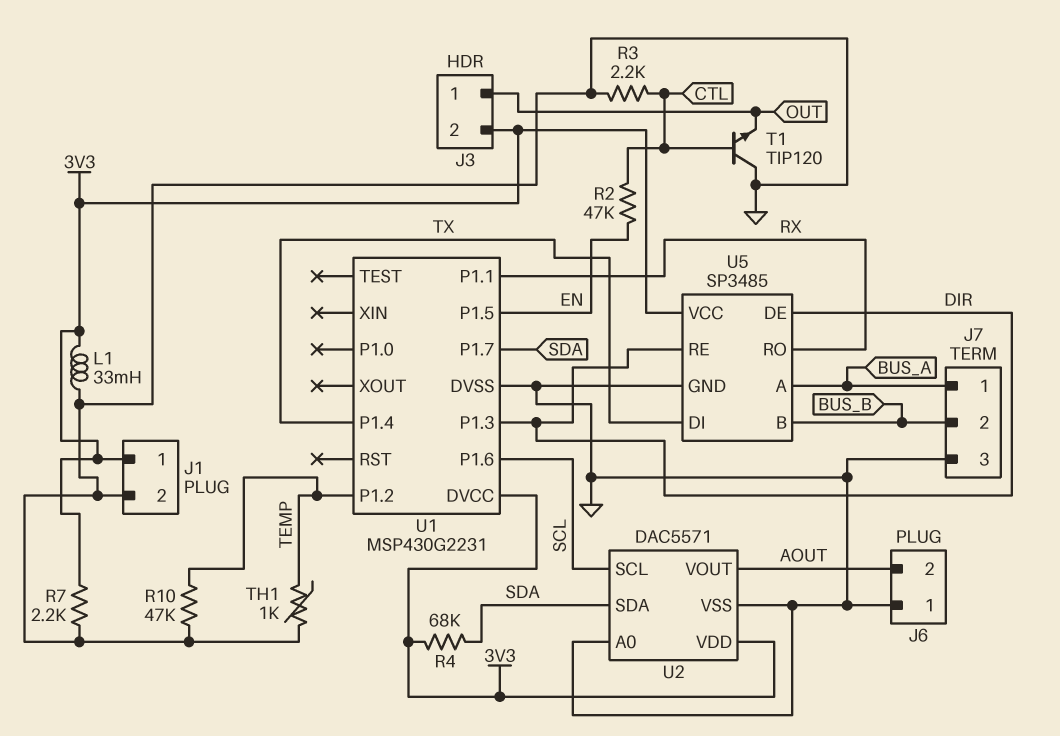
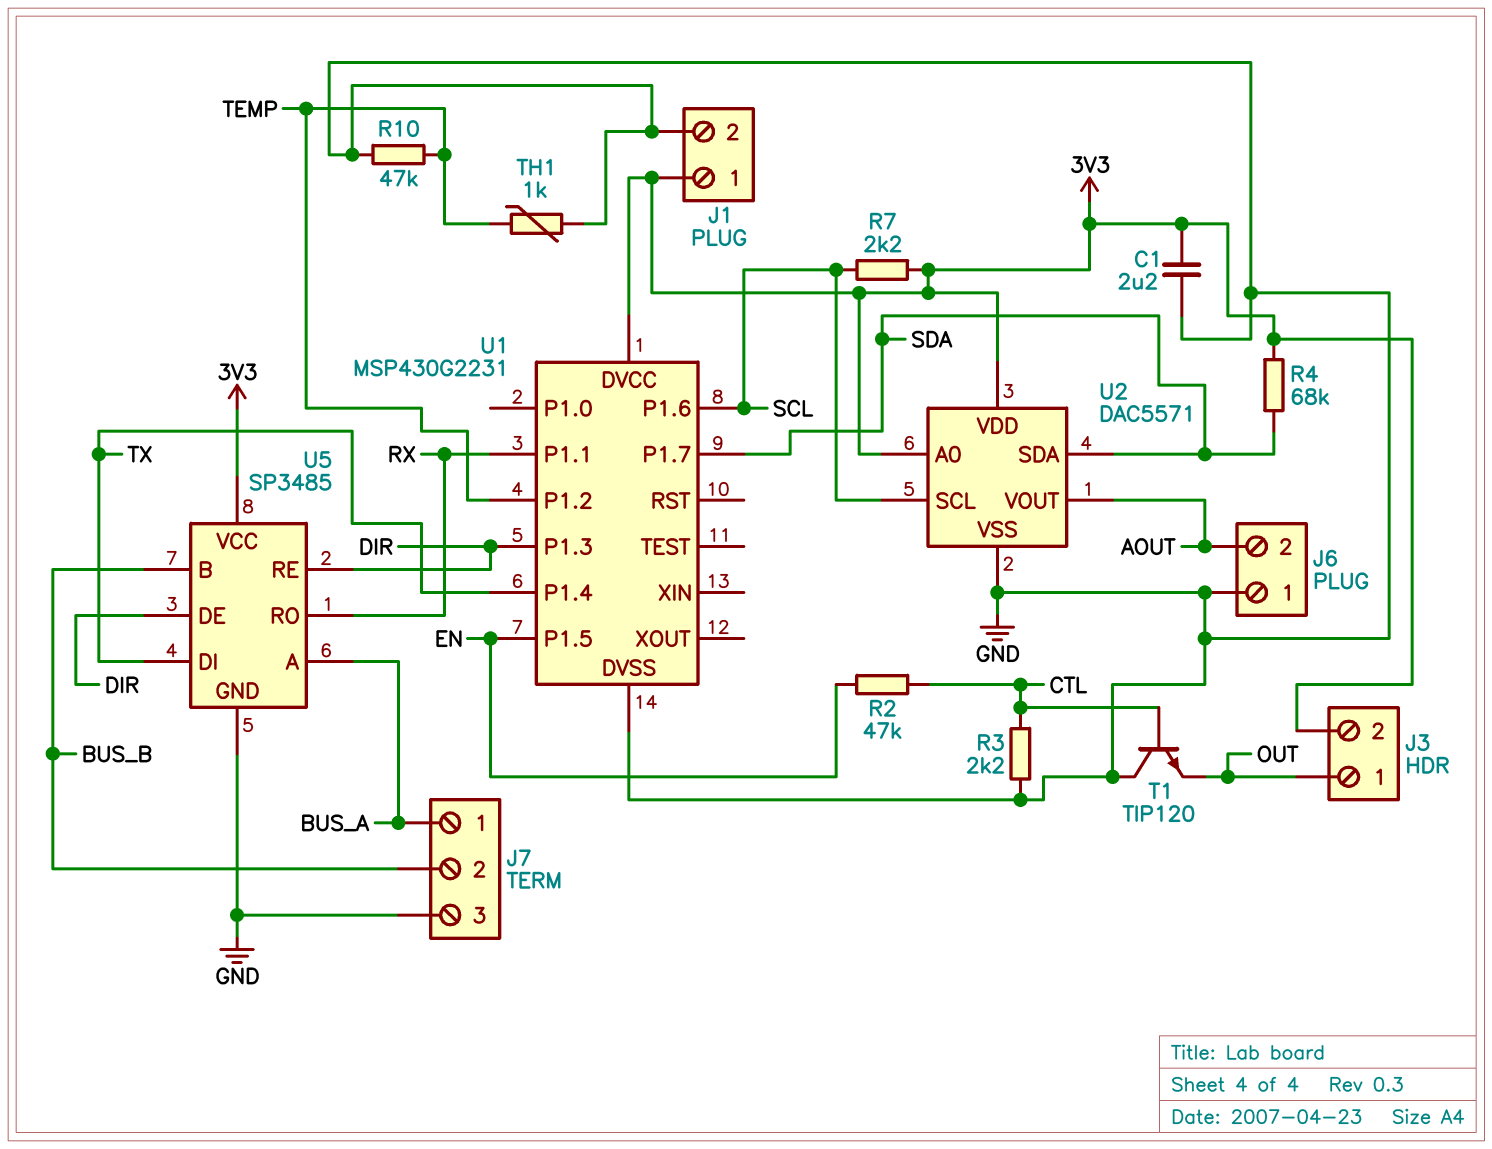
C1: none -> 2.2uF (3V3, GND)
L1: 33mH (3V3, GND) -> none
R7: 2.2k (3V3, GND) -> 2.2k (3V3, SCL)
U2 pin A0: GND -> 3V3

